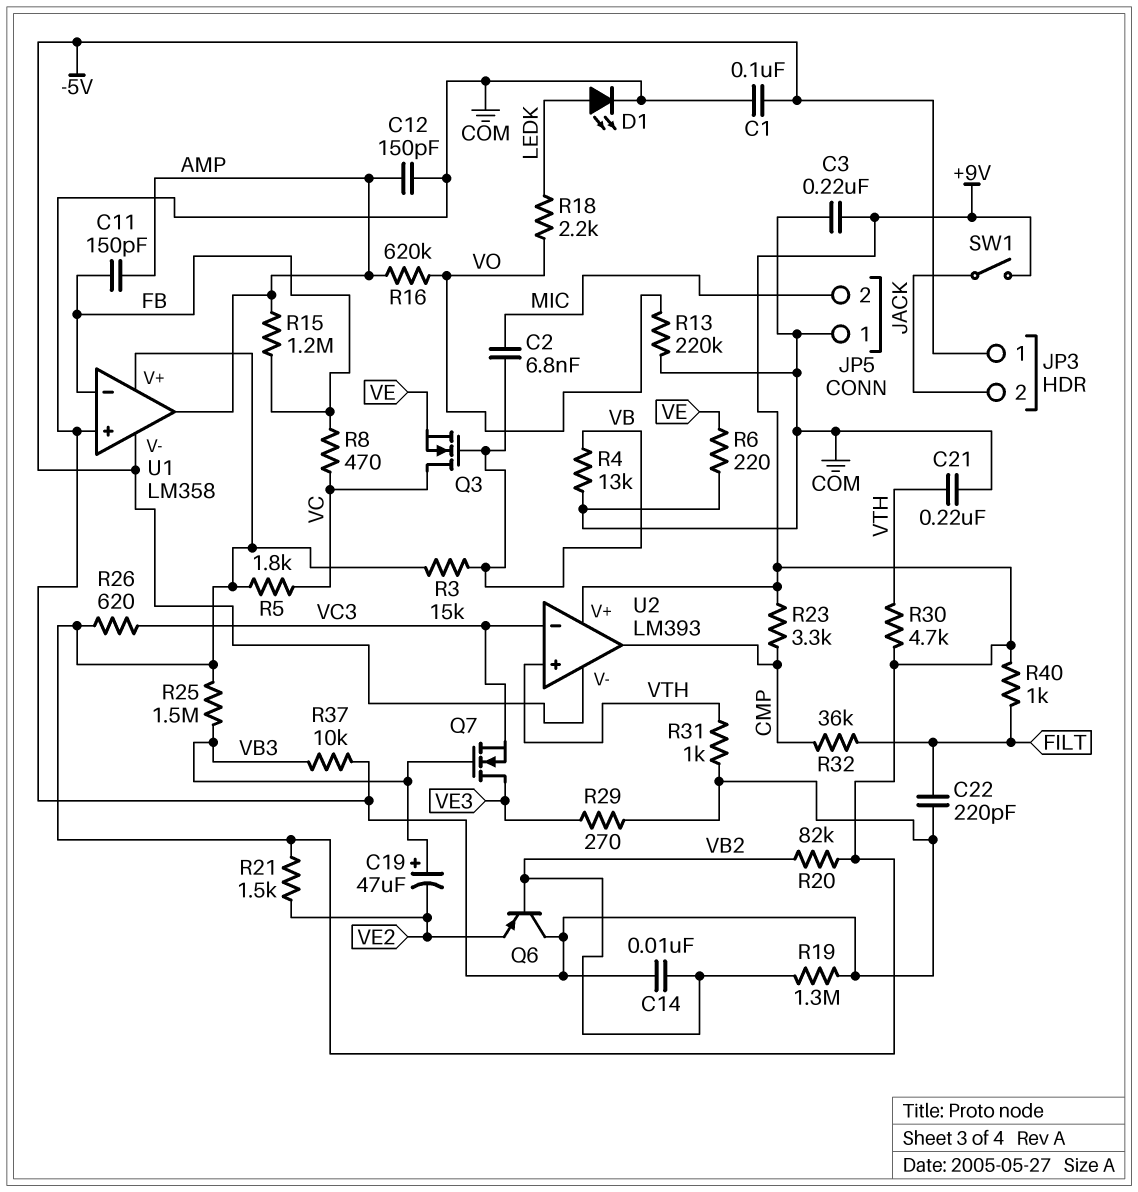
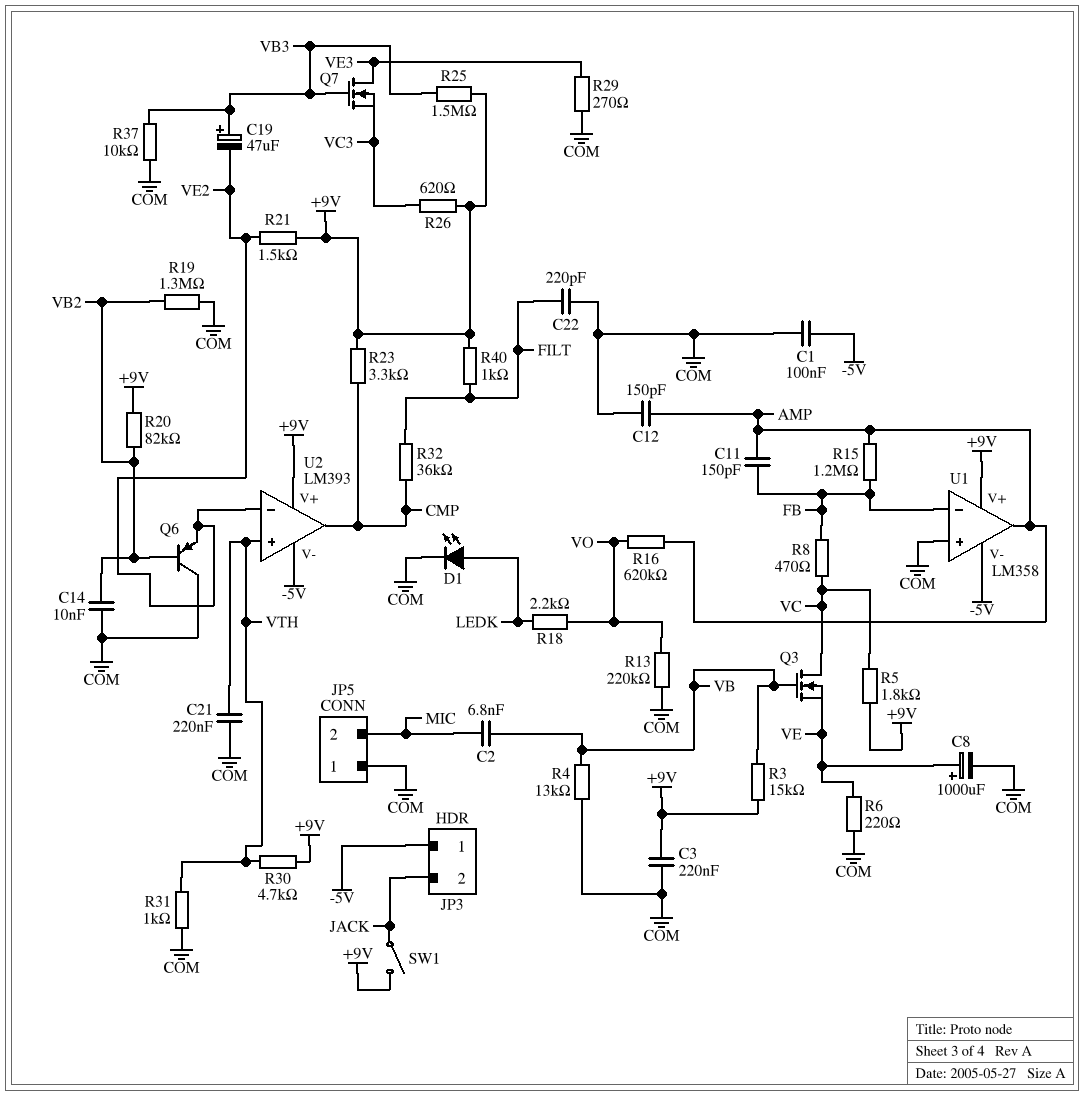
C8: none -> 1000uF (plus VE, minus COM)
U2 pin in-: VC3 -> VE2

